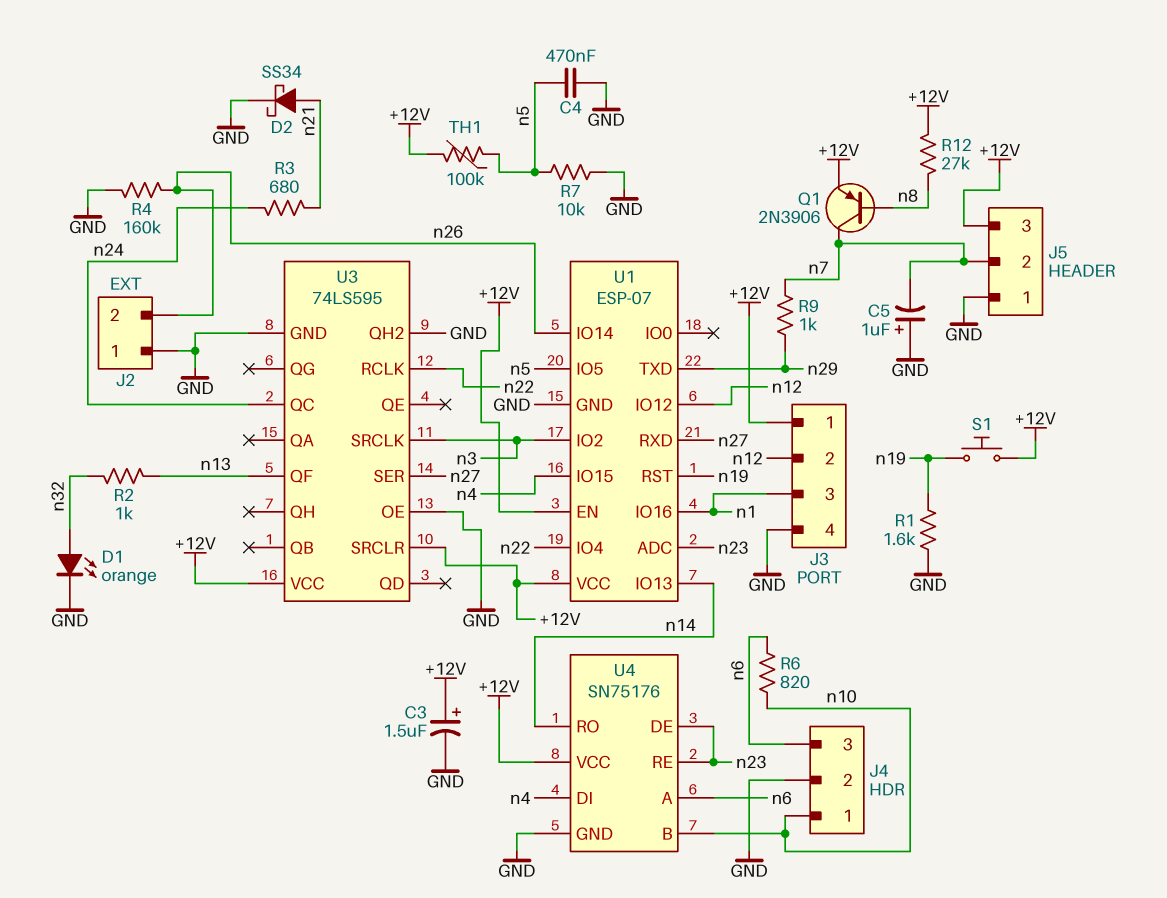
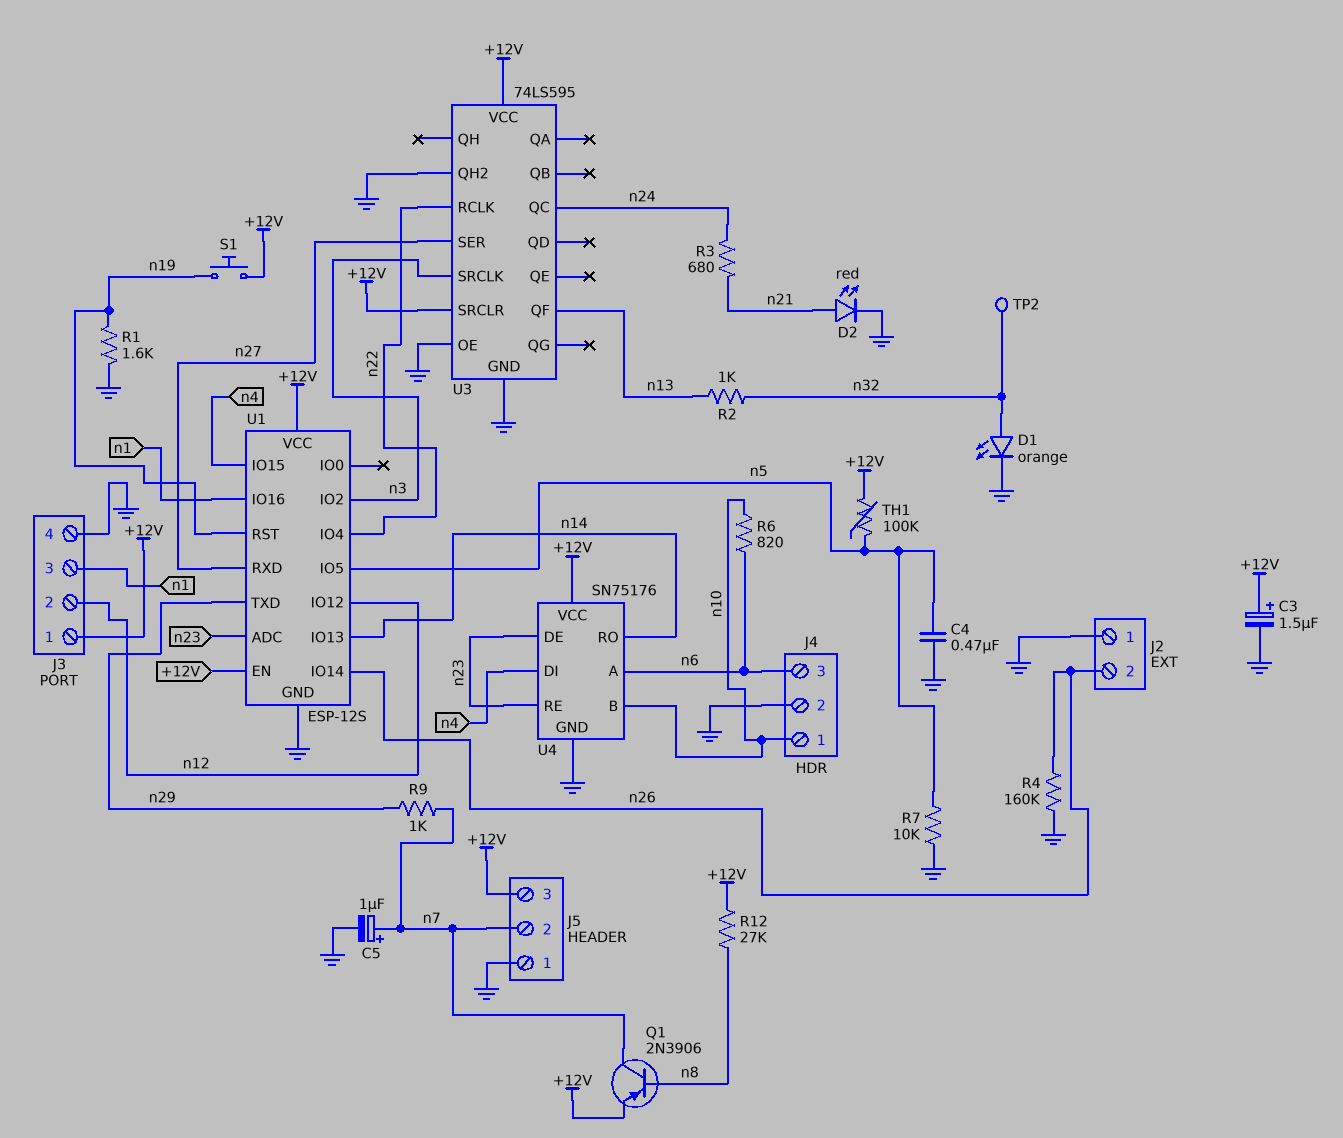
C5: 1uF (plus GND, minus n7) -> 1uF (plus n7, minus GND)
D2: schottky SS34 (A n21, K GND) -> LED red (A n21, K GND)
TP2: none -> test point (n32)
U1: ESP-07 -> ESP-12S

